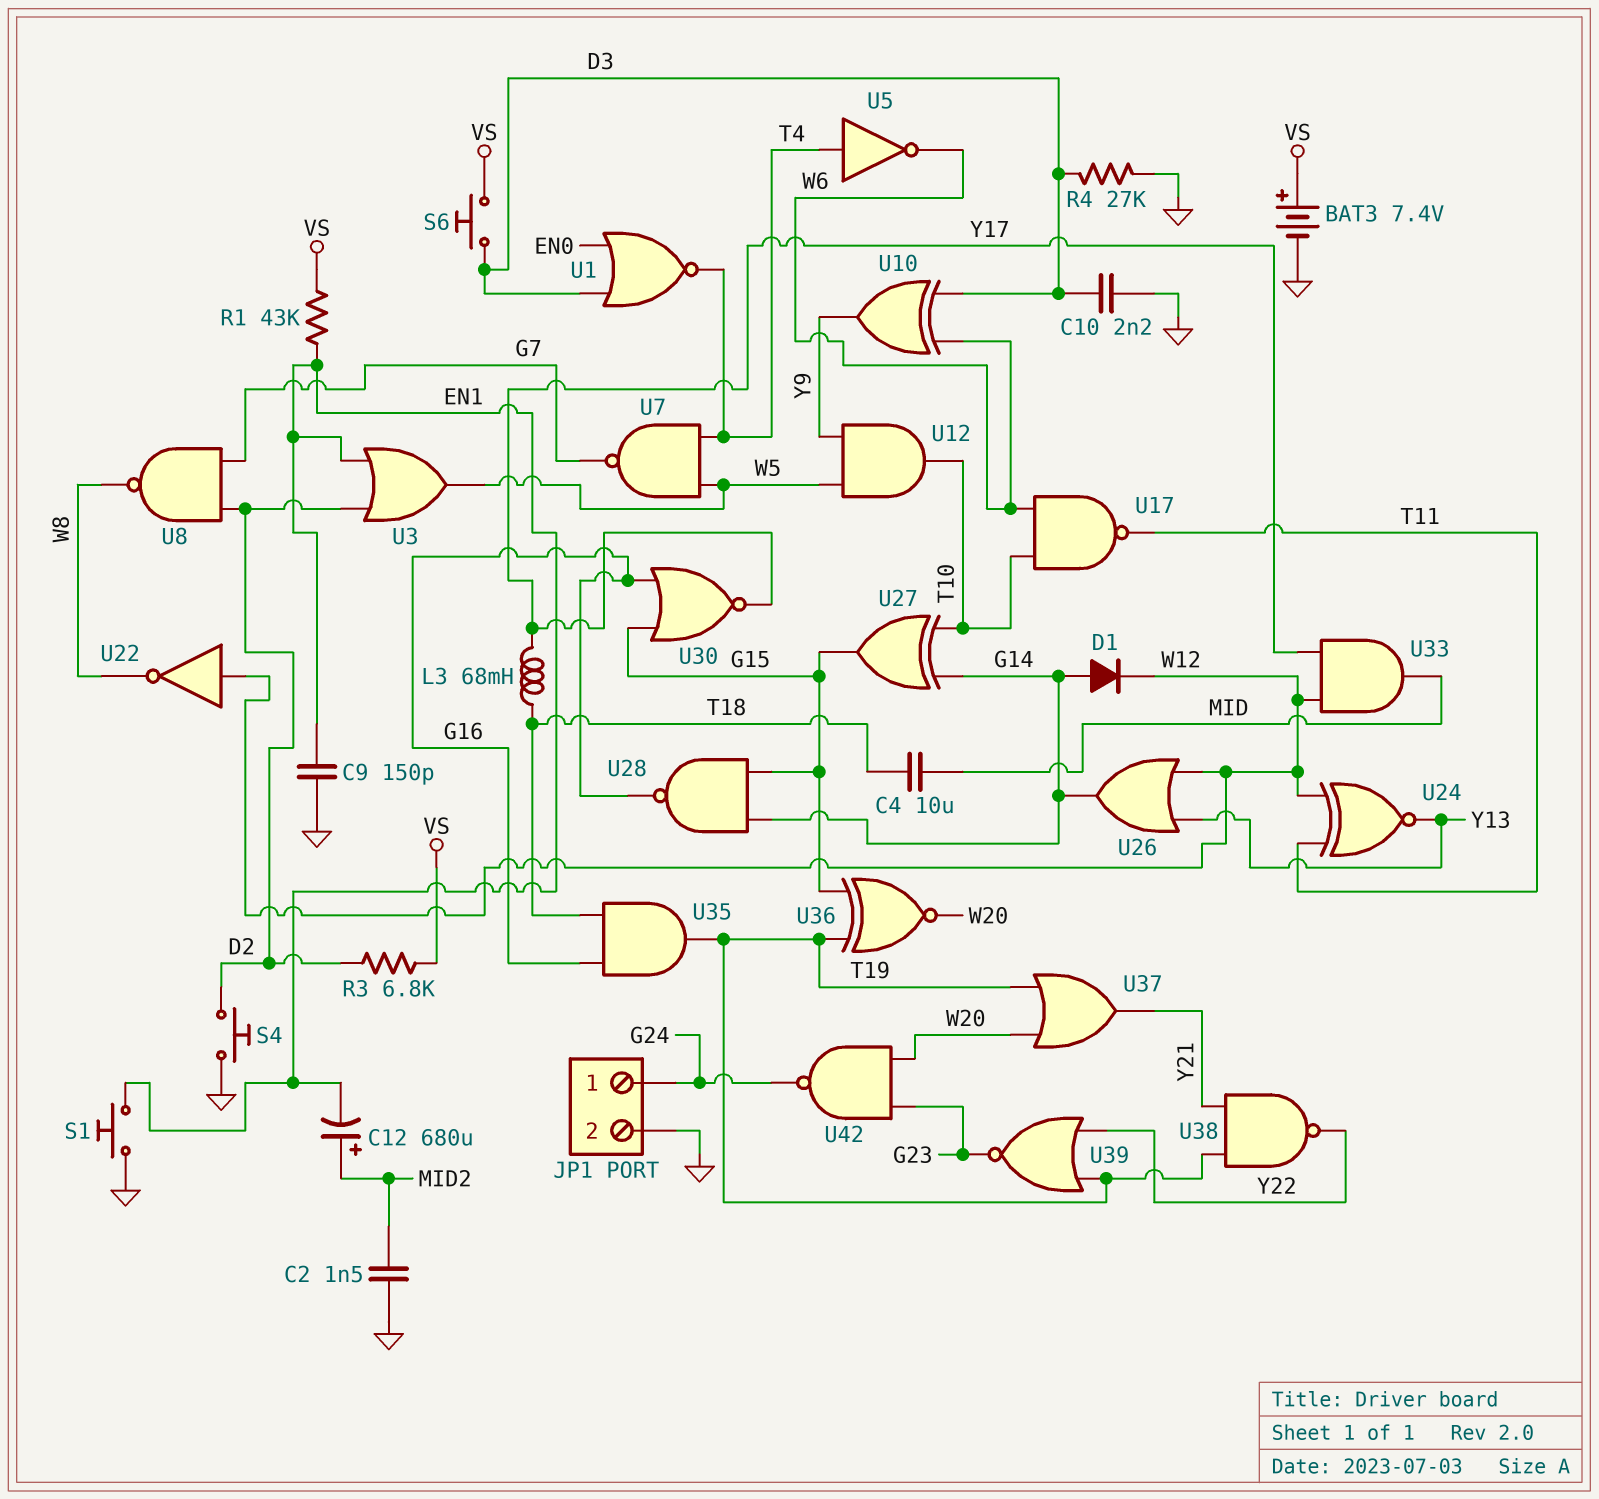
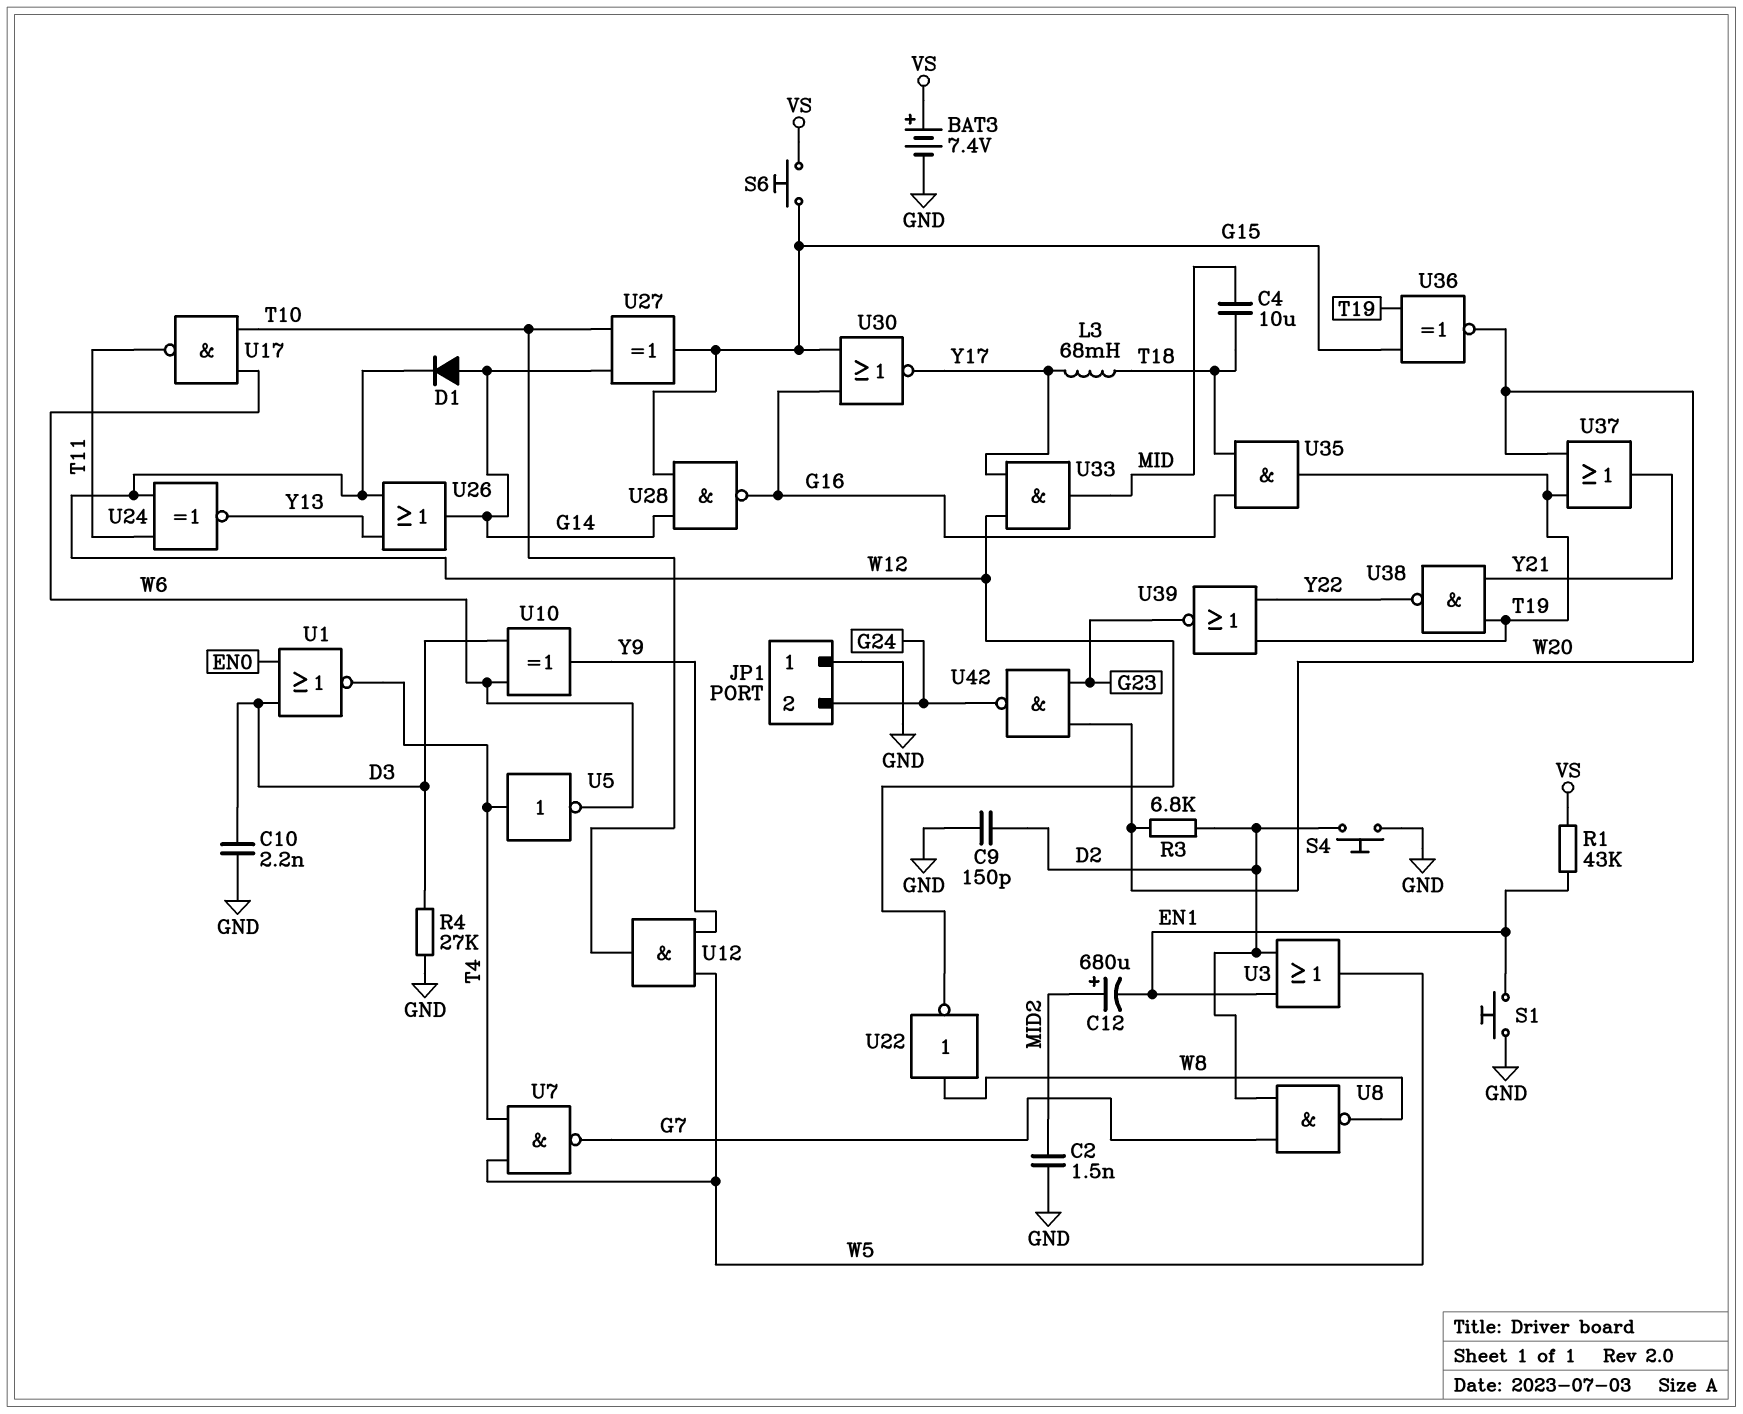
C9: 150pF (EN1, GND) -> 150pF (D2, GND)
JP1 pin 1: G24 -> GND
JP1 pin 2: GND -> G24
R3: 6.8k (D2, VS) -> 6.8k (D2, W20)
S6: button (D3, VS) -> button (G15, VS)
U22: NOT (in W12, out W8) -> NOT (in W8, out W12)

